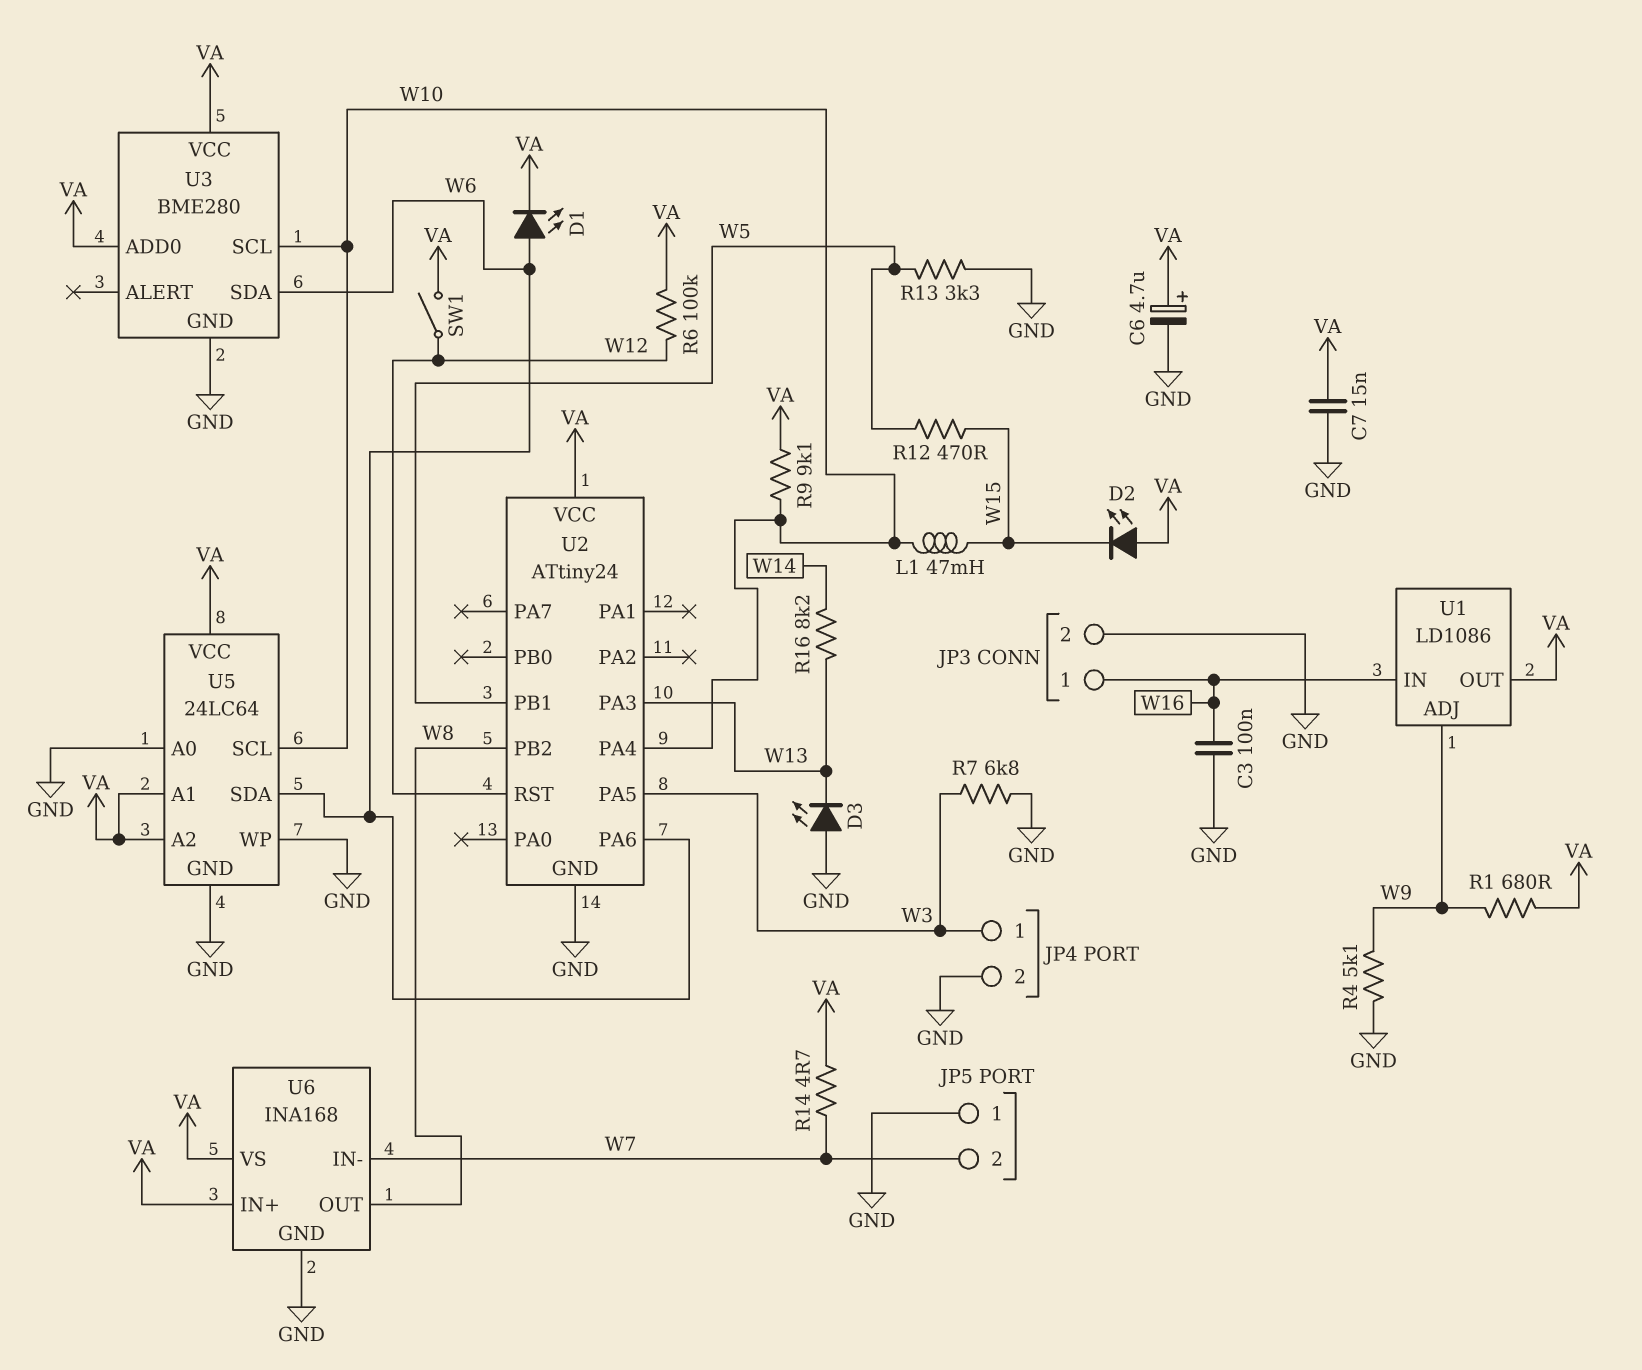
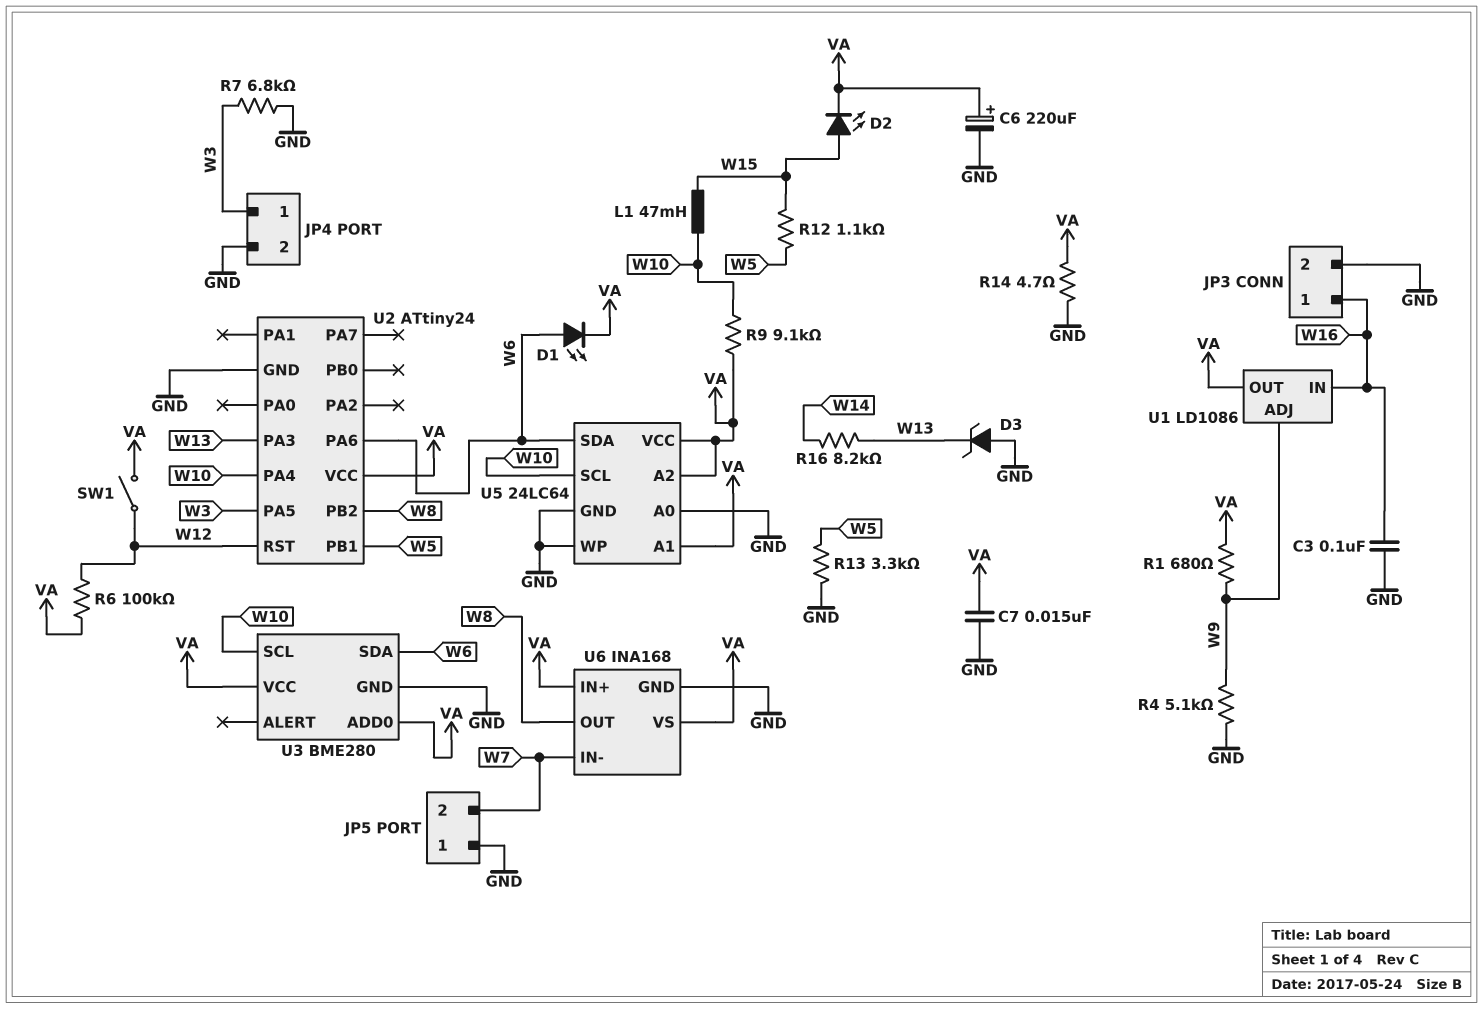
C6: 4.7uF (plus VA, minus GND) -> 220uF (plus VA, minus GND)
D2: LED (A VA, K W15) -> LED (A W15, K VA)
D3: LED (A GND, K W13) -> zener (A GND, K W13)
R12: 470 (W5, W15) -> 1.1k (W5, W15)
R14: 4.7 (VA, W7) -> 4.7 (GND, VA)

